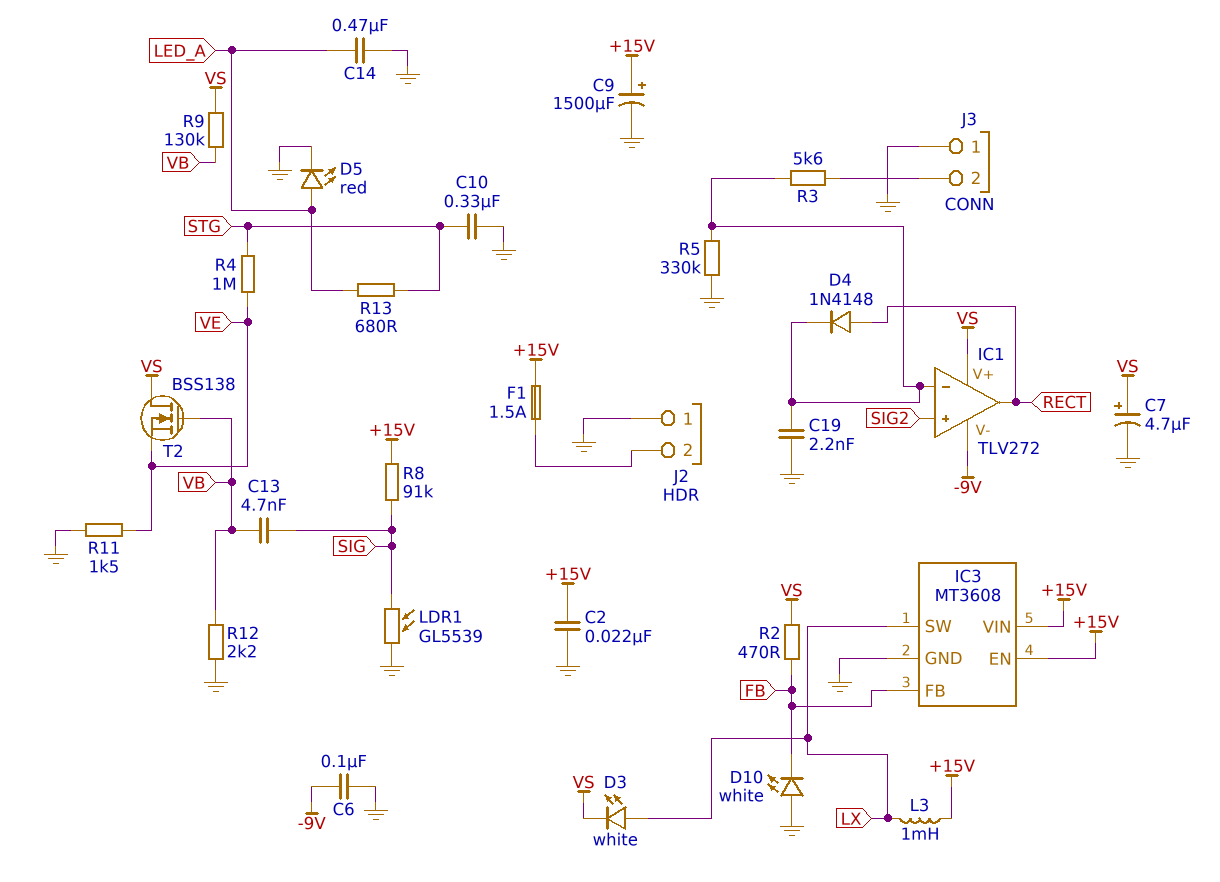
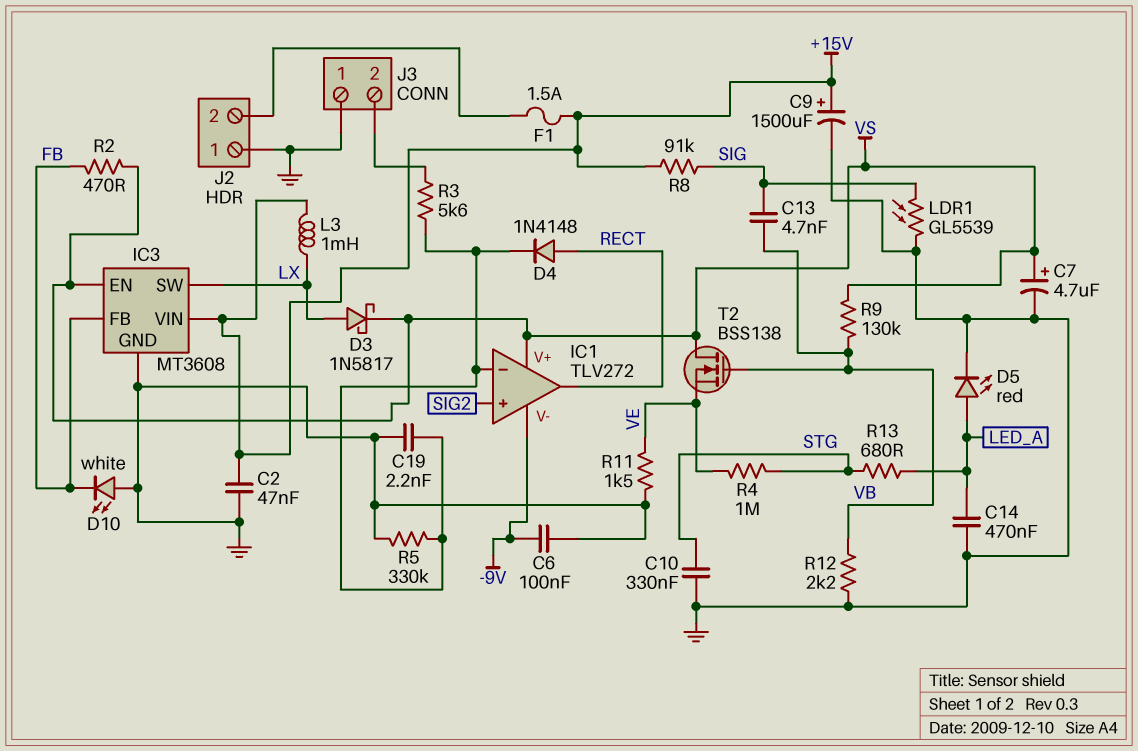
C2: 22nF (+15V, GND) -> 47nF (+15V, GND)
D3: LED white (A LX, K VS) -> schottky 1N5817 (A LX, K VS)
IC3 pin EN: +15V -> VS

